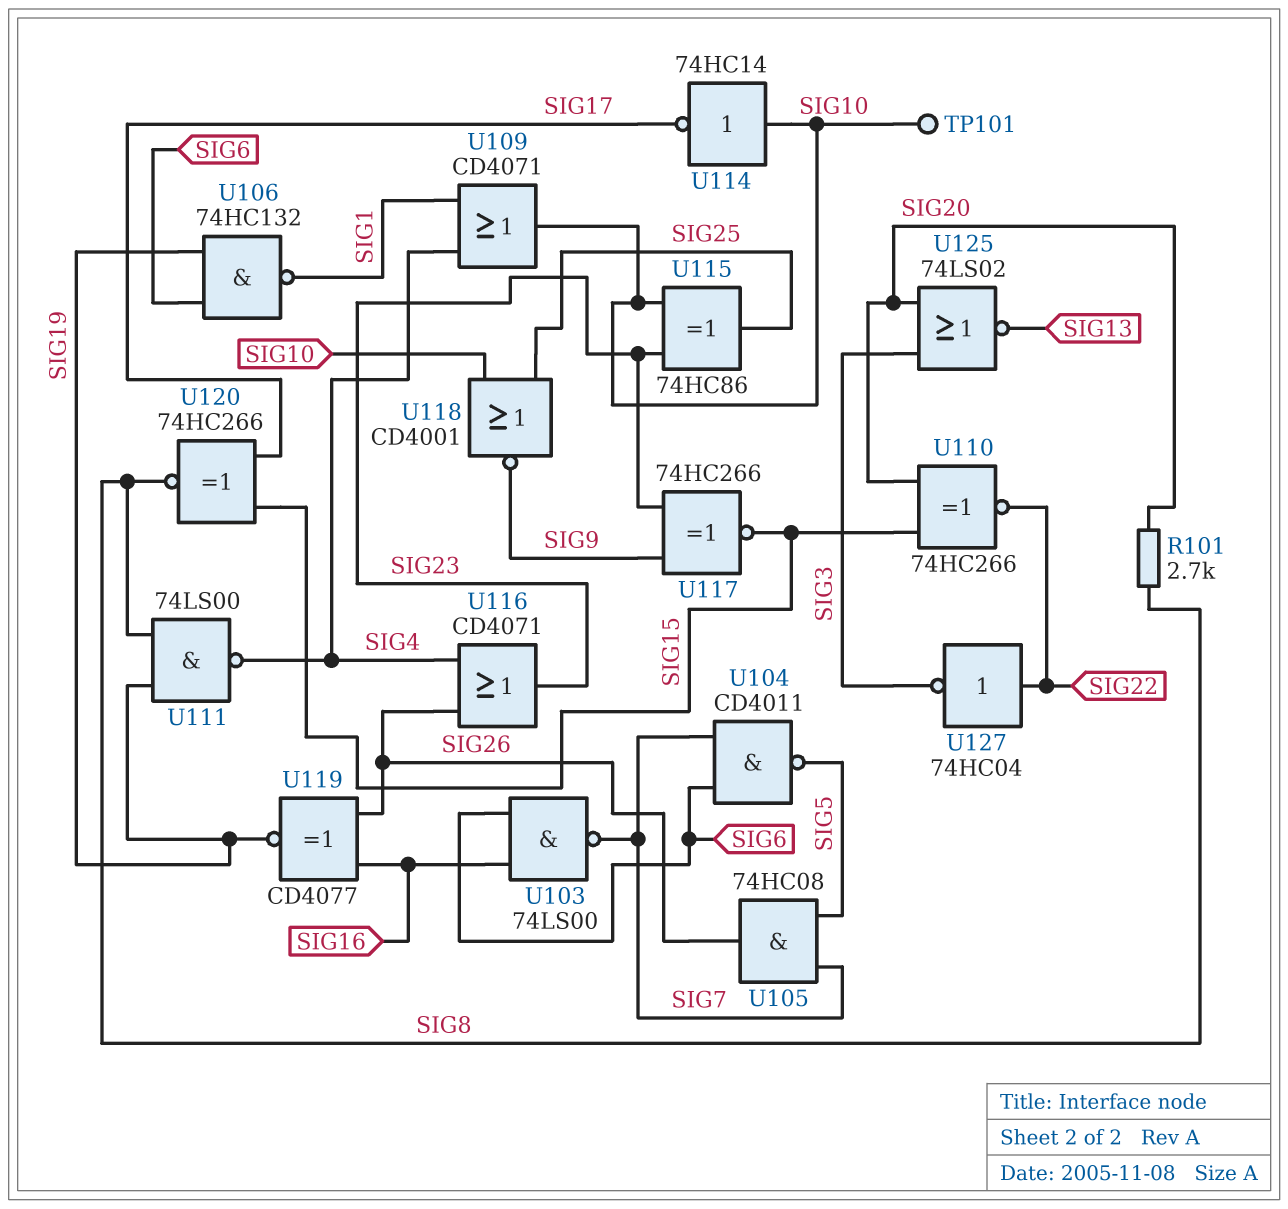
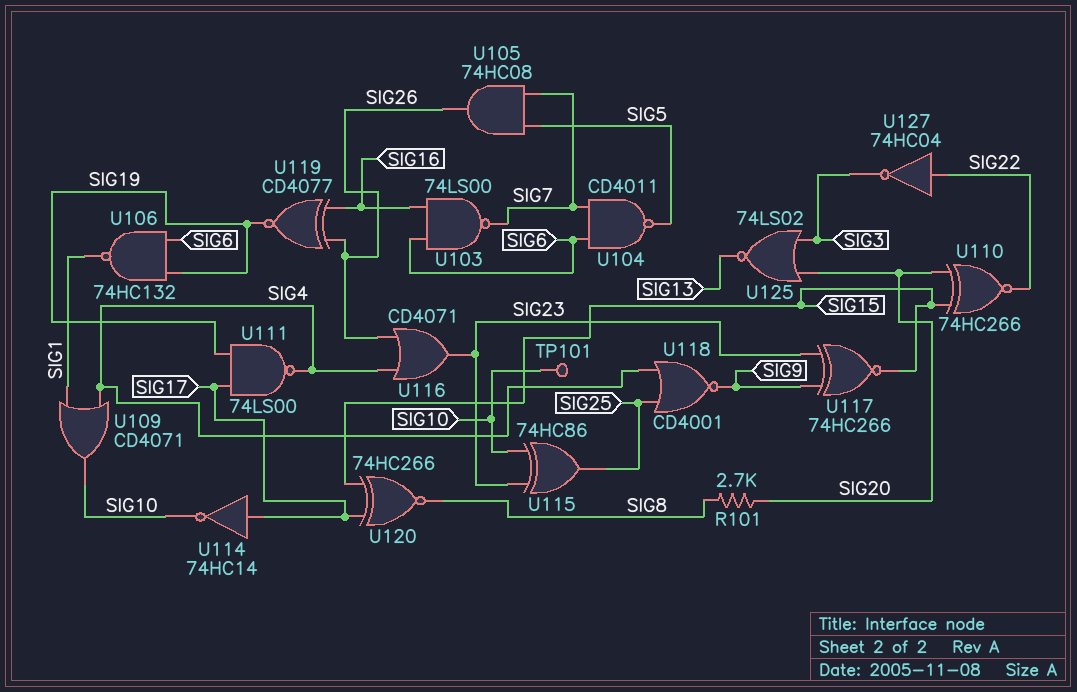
U111: NAND 74LS00 (in SIG8, in SIG19, out SIG4) -> NAND 74LS00 (in SIG17, in SIG19, out SIG4)
U114: NOT 74HC14 (in SIG10, out SIG17) -> NOT 74HC14 (in SIG17, out SIG10)
U118: NOR CD4001 (in SIG10, in SIG25, out SIG9) -> NOR CD4001 (in SIG4, in SIG25, out SIG9)

